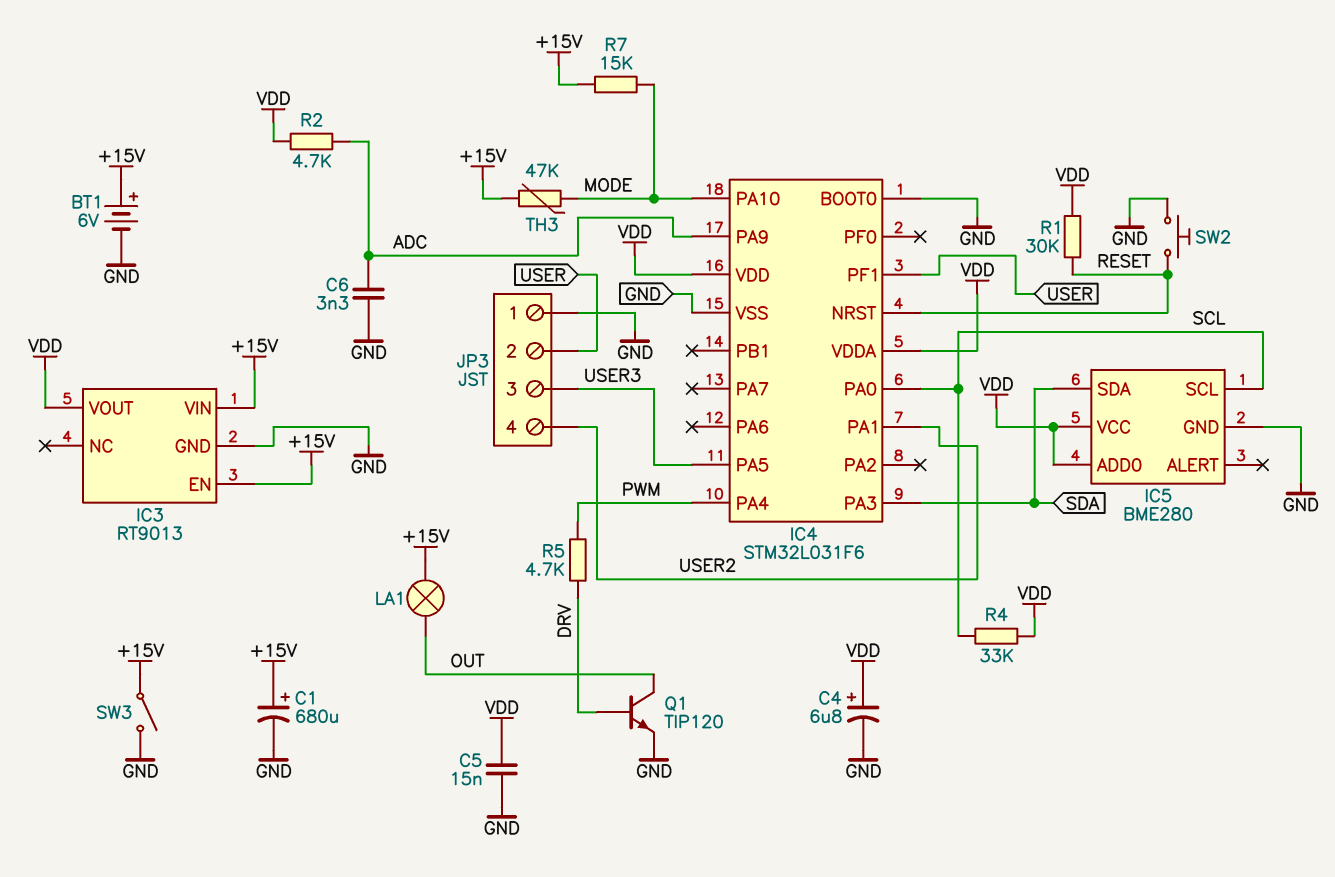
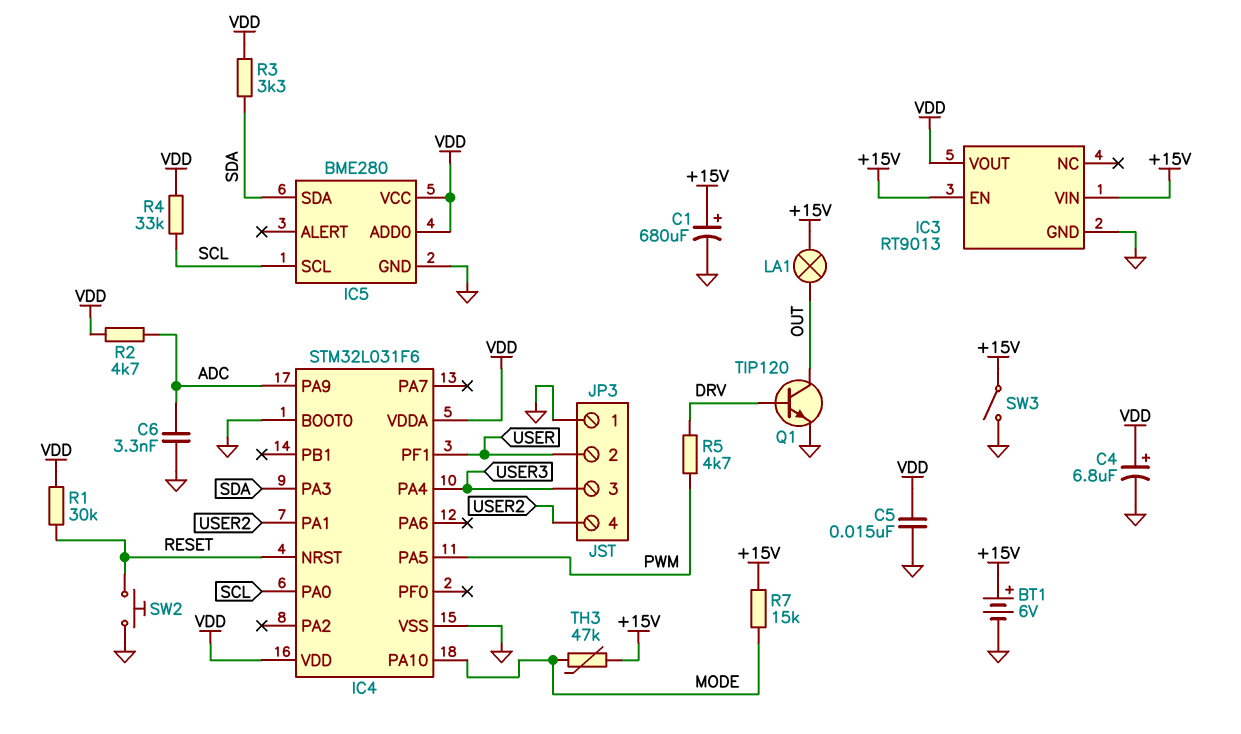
IC4 pin PA4: PWM -> USER3
IC4 pin PA5: USER3 -> PWM
R3: none -> 3.3k (SDA, VDD)

